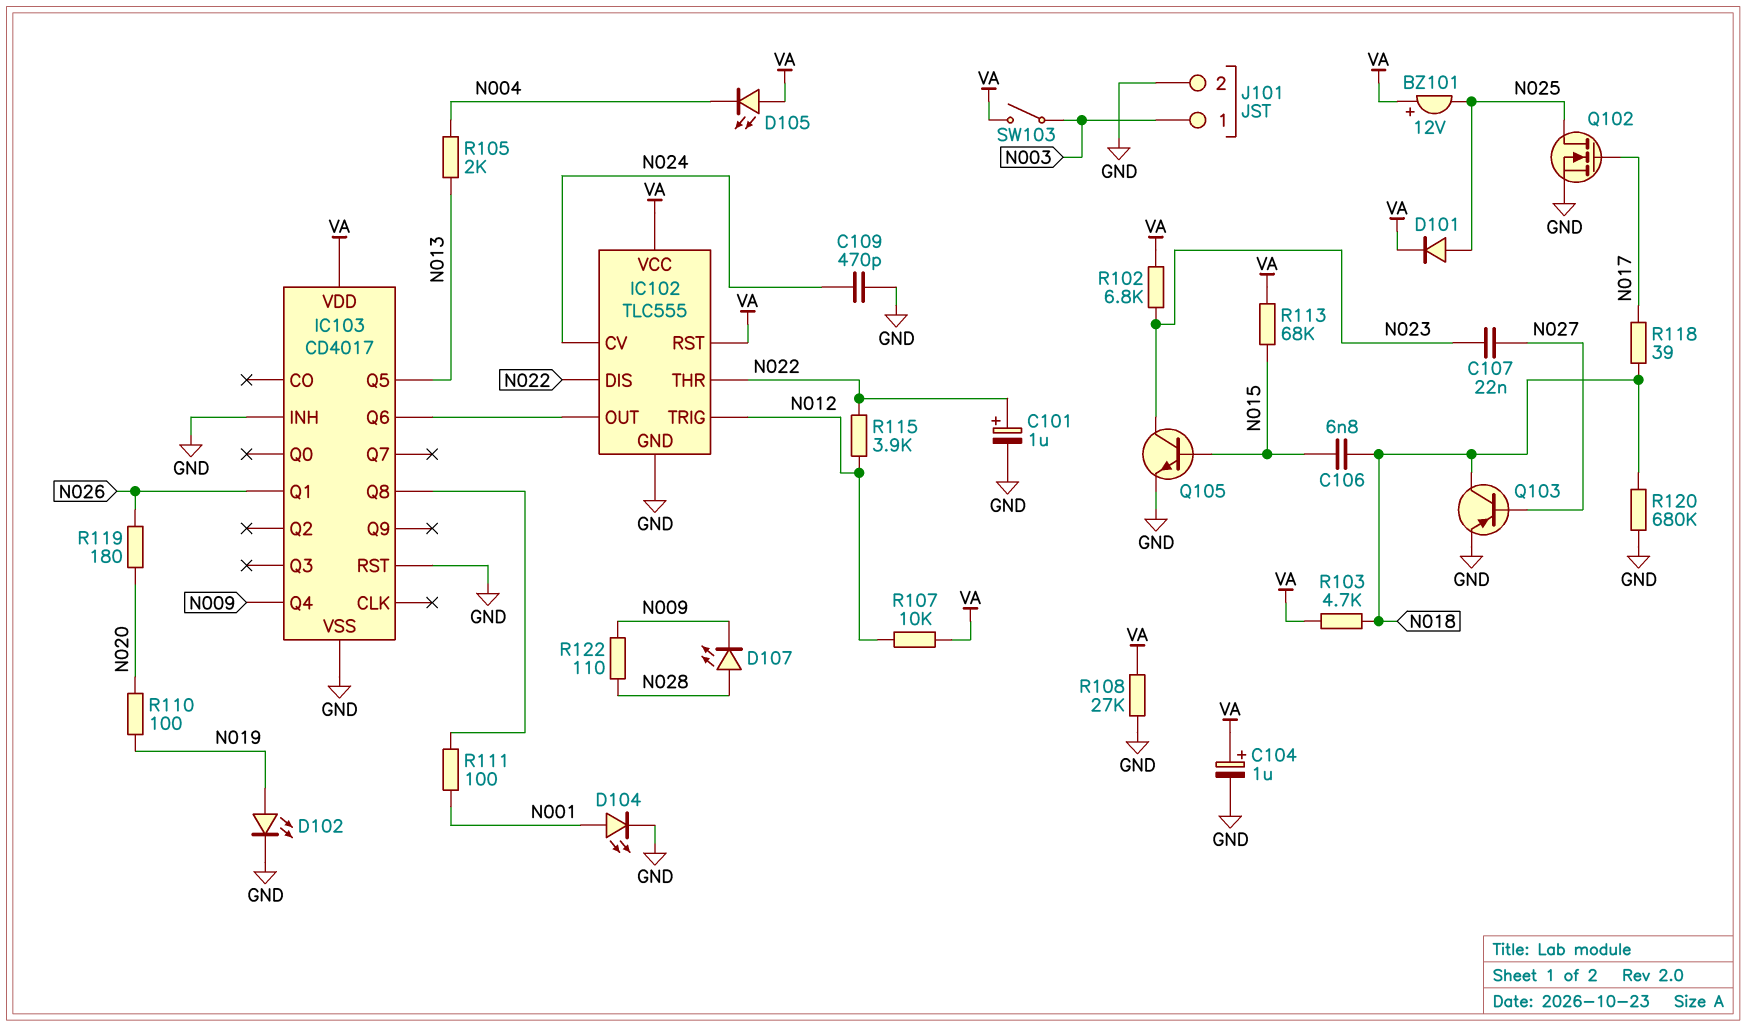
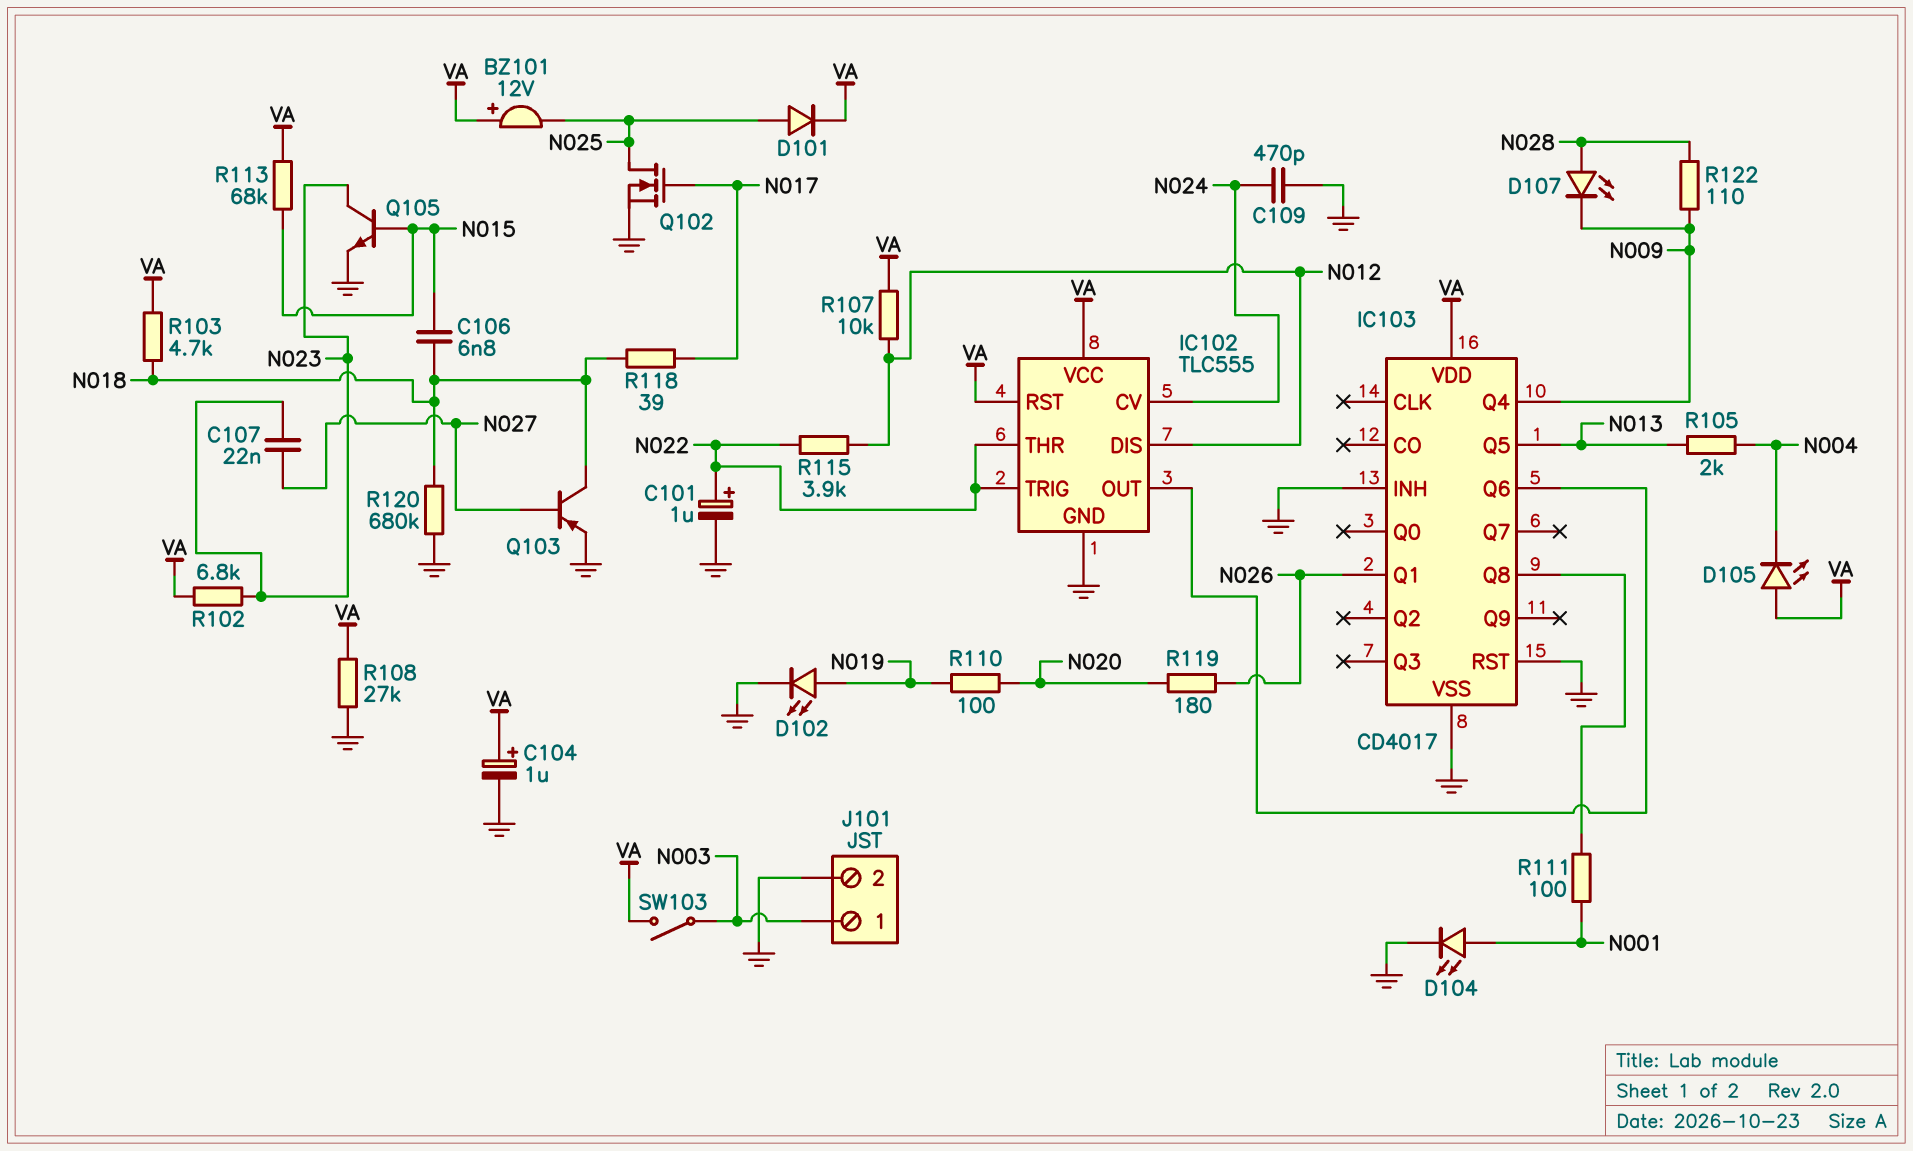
IC102 pin DIS: N022 -> N012
IC102 pin TRIG: N012 -> N022

